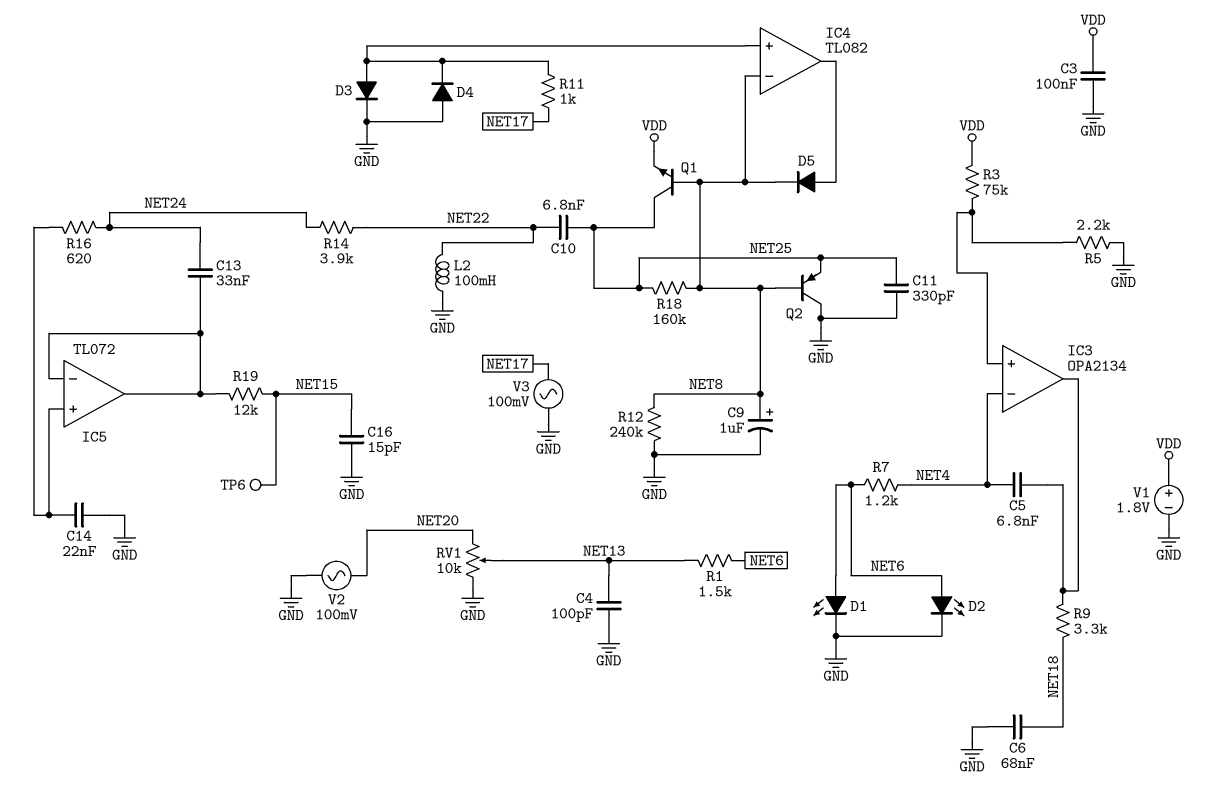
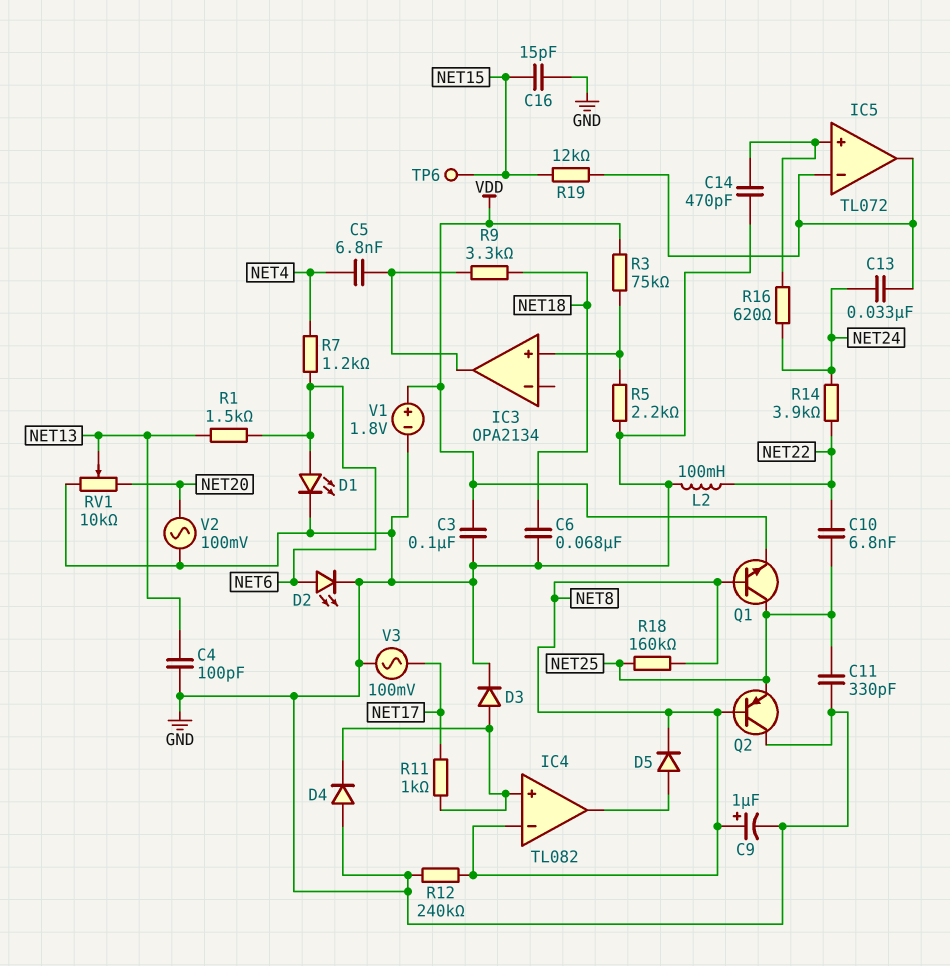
C14: 22nF (GND, IC5/in+) -> 470pF (GND, IC5/in+)
IC3 pin in-: NET4 -> none

